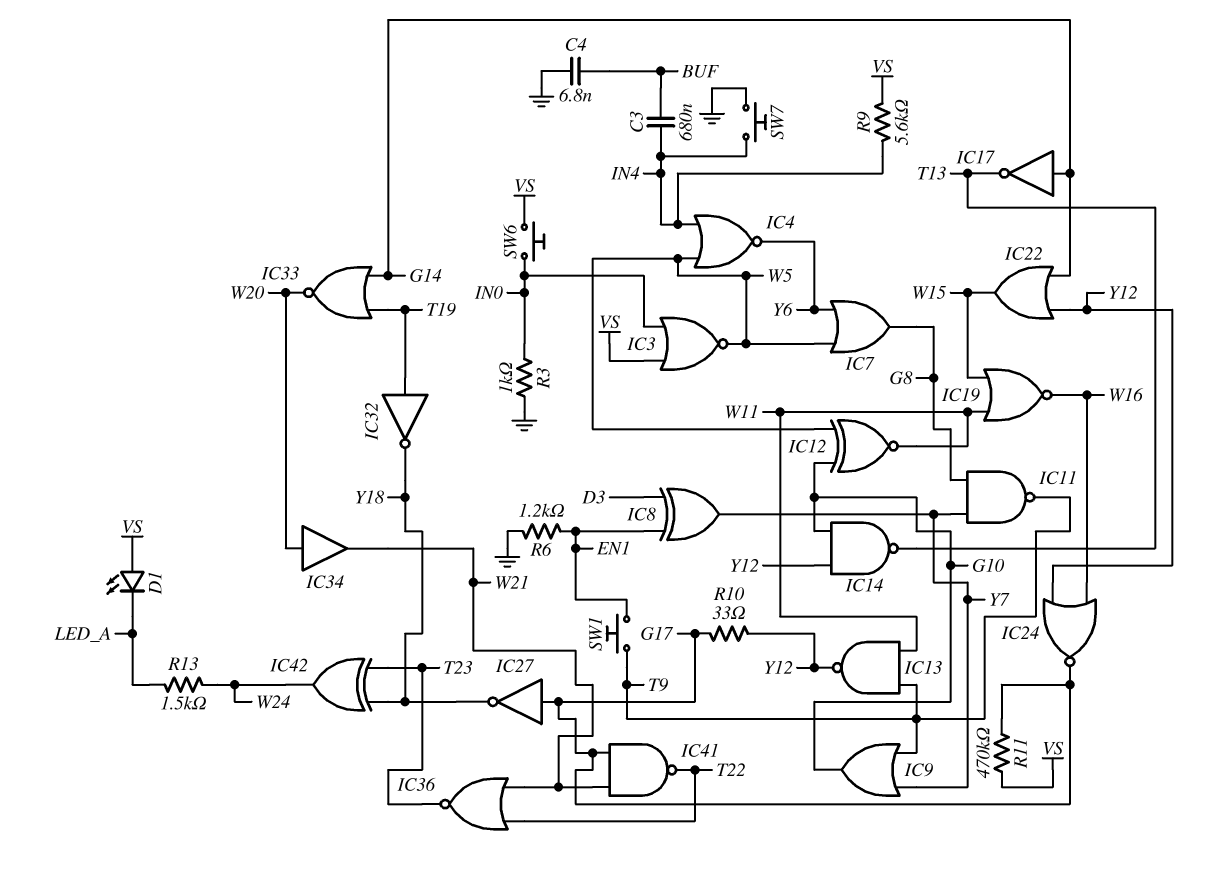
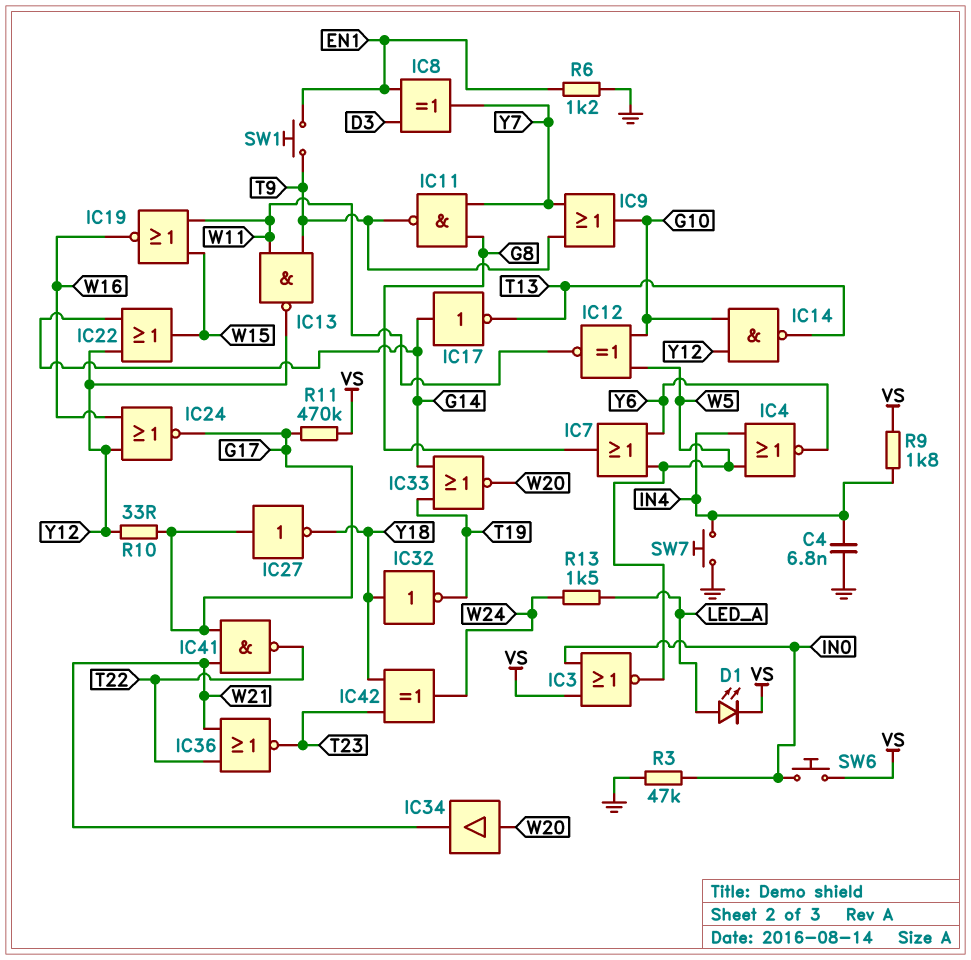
C3: 680nF (BUF, IN4) -> none
C4: 6.8nF (BUF, GND) -> 6.8nF (GND, IN4)
D1: LED (A VS, K LED_A) -> LED (A LED_A, K VS)
IC32: NOT (in T19, out Y18) -> NOT (in Y18, out T19)
R3: 1k (GND, IN0) -> 47k (GND, IN0)
R9: 5.6k (IN4, VS) -> 1.8k (IN4, VS)

